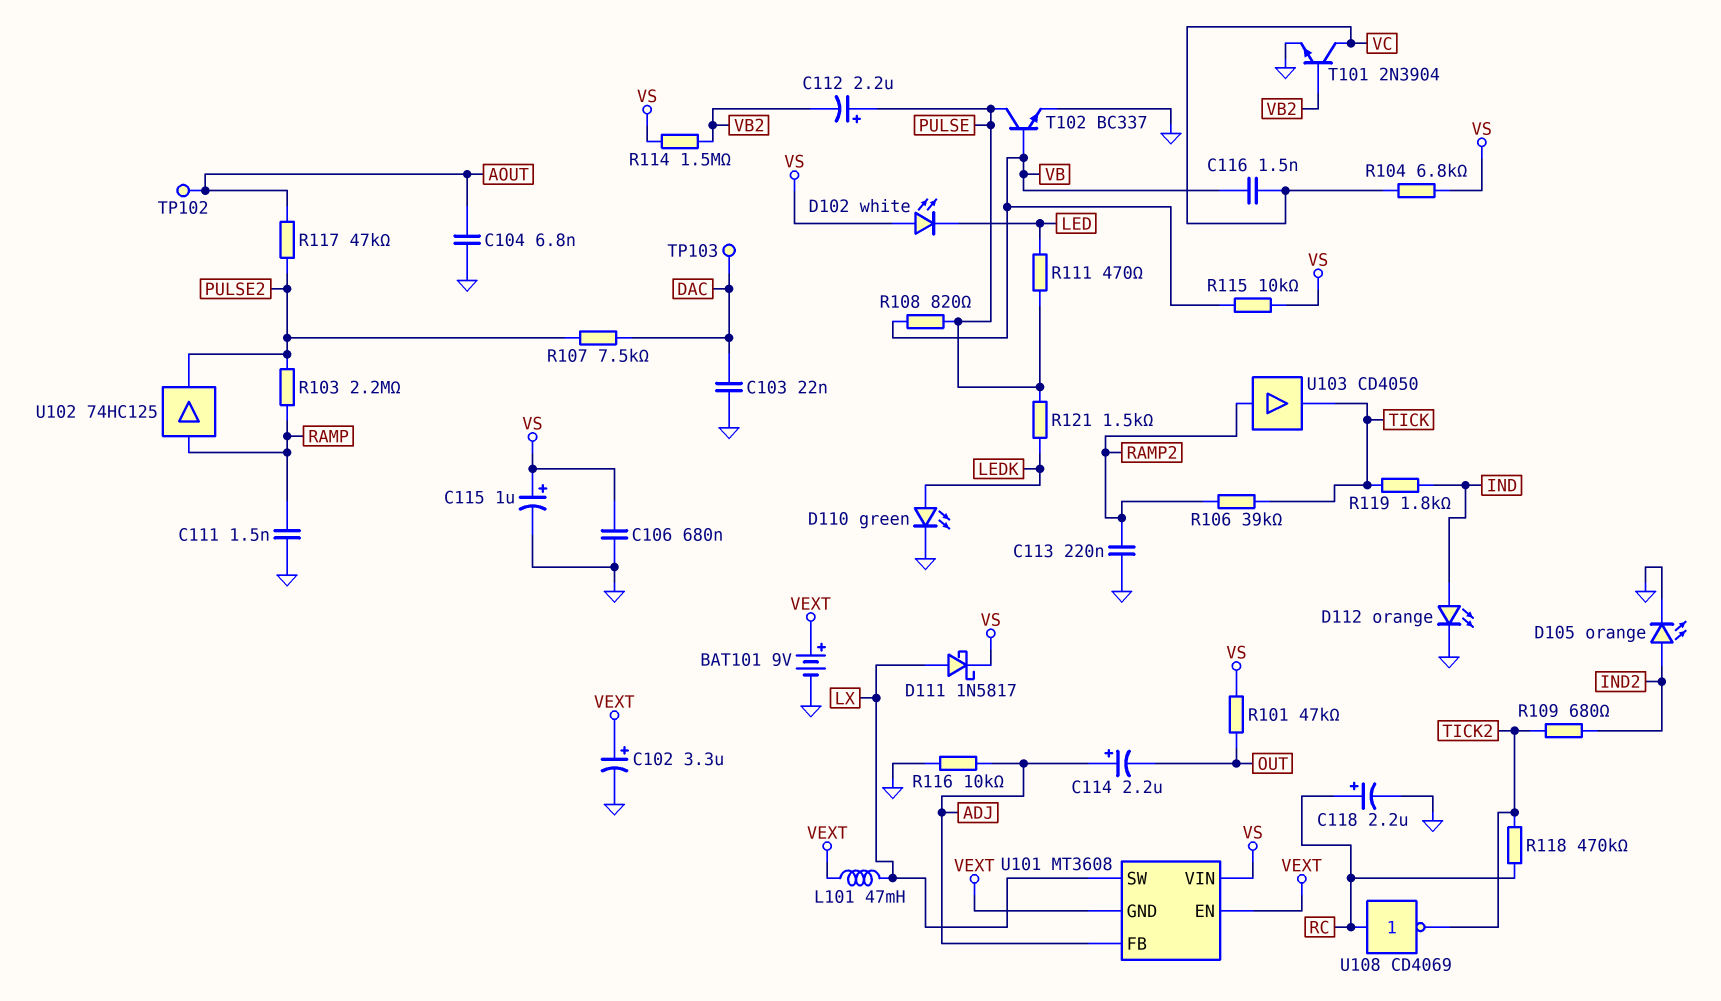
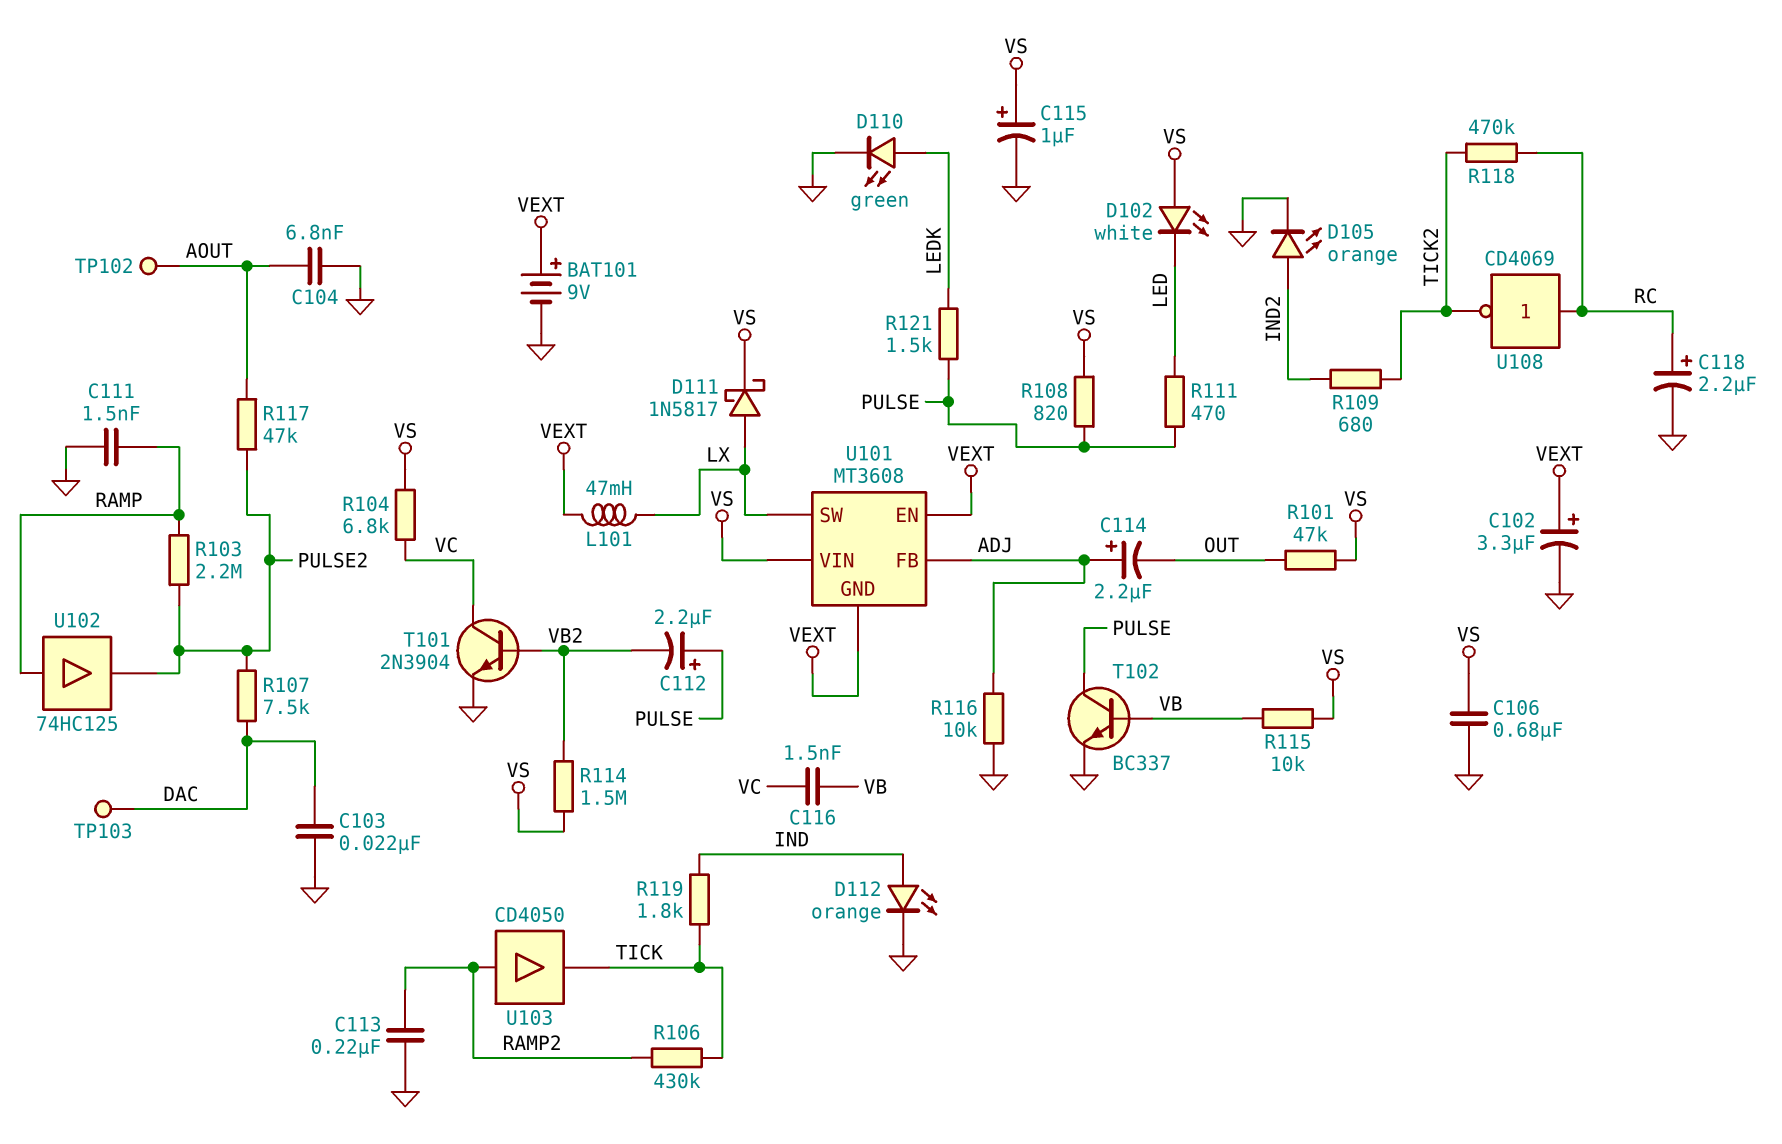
R106: 39k (RAMP2, TICK) -> 430k (RAMP2, TICK)
R108: 820 (PULSE, VB) -> 820 (PULSE, VS)

